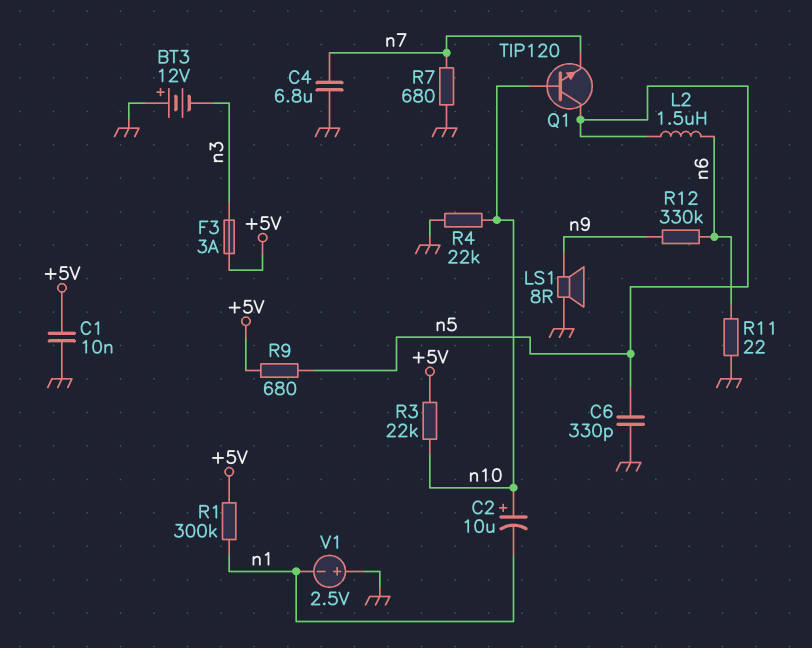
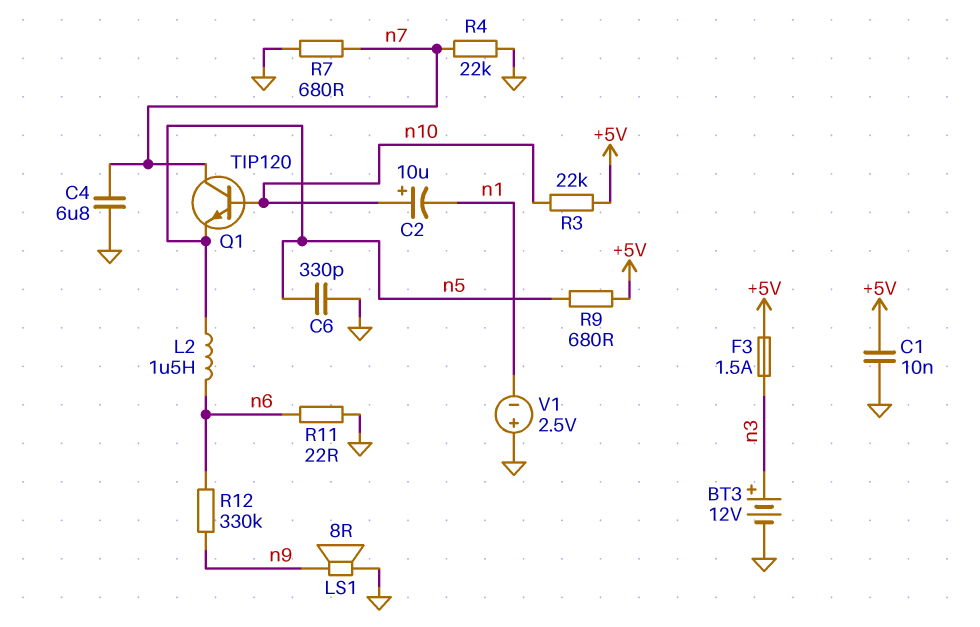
BT3: 12V (plus GND, minus n3) -> 12V (plus n3, minus GND)
F3: 3A (+5V, n3) -> 1.5A (+5V, n3)
Q1: NPN TIP120 (B n10, C n5, E n7) -> NPN TIP120 (B n10, C n7, E n5)
R1: 300k (+5V, n1) -> none
R4: 22k (GND, n10) -> 22k (GND, n7)

